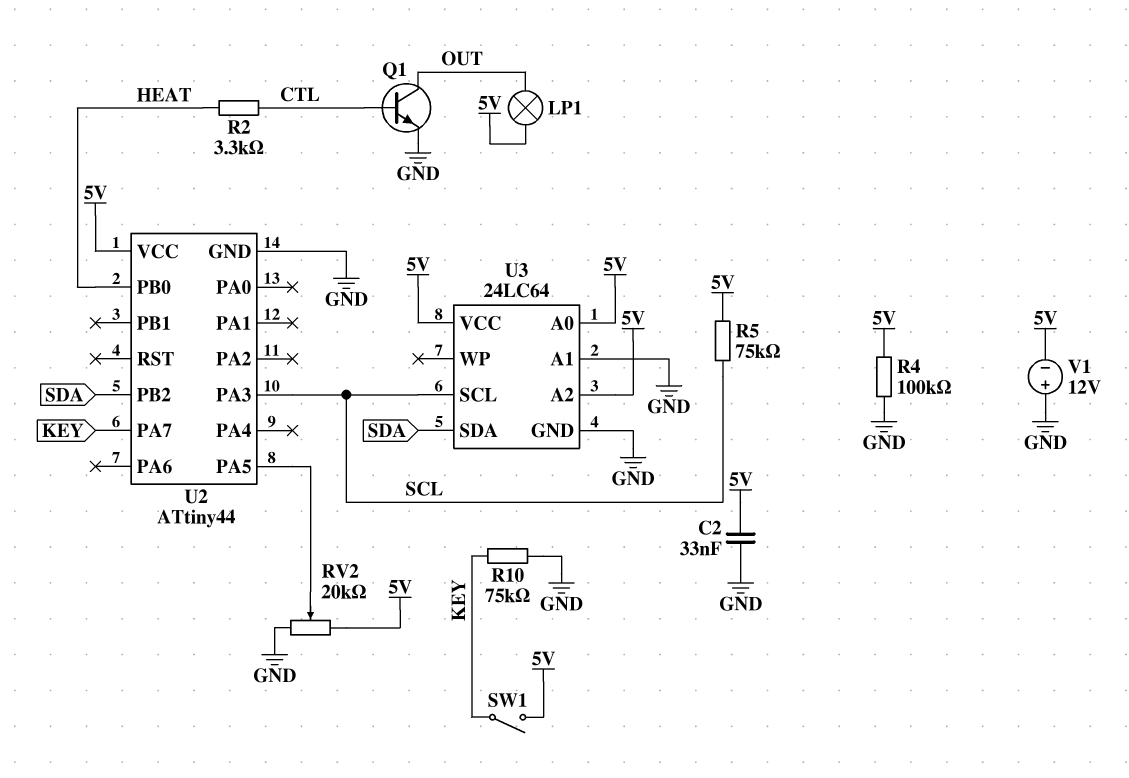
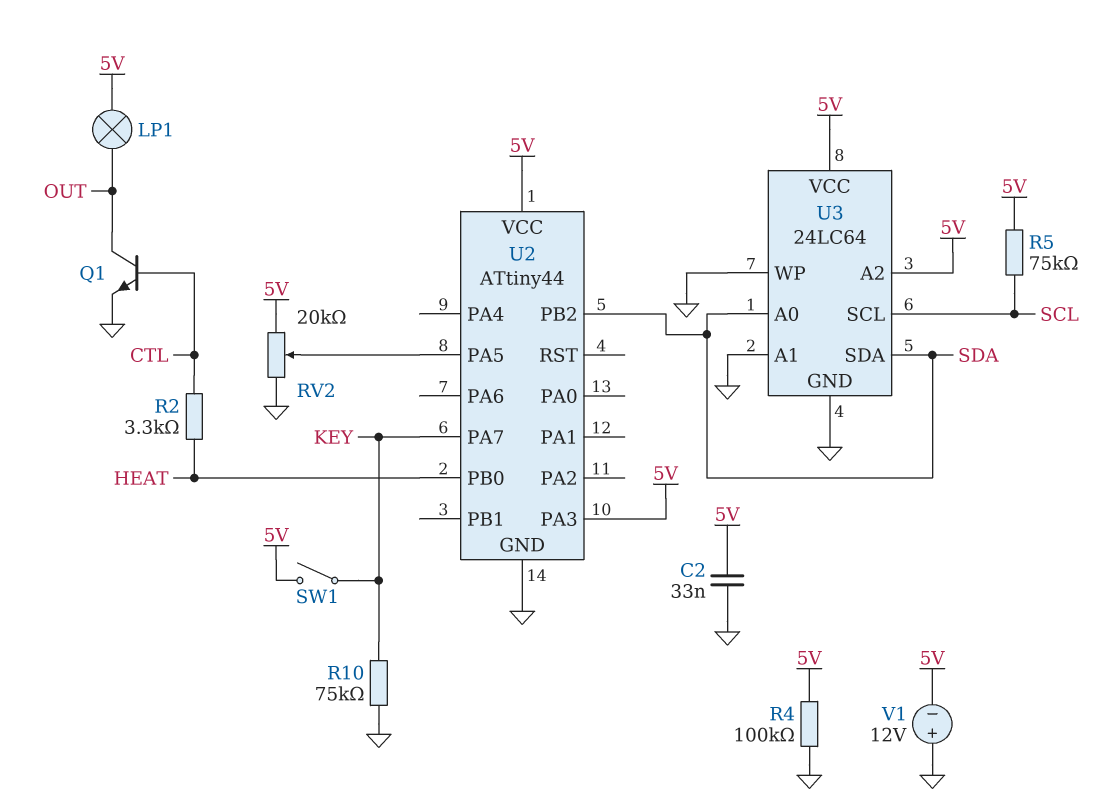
U2 pin PA3: SCL -> 5V
U3 pin A0: 5V -> SDA
U3 pin WP: none -> GND

